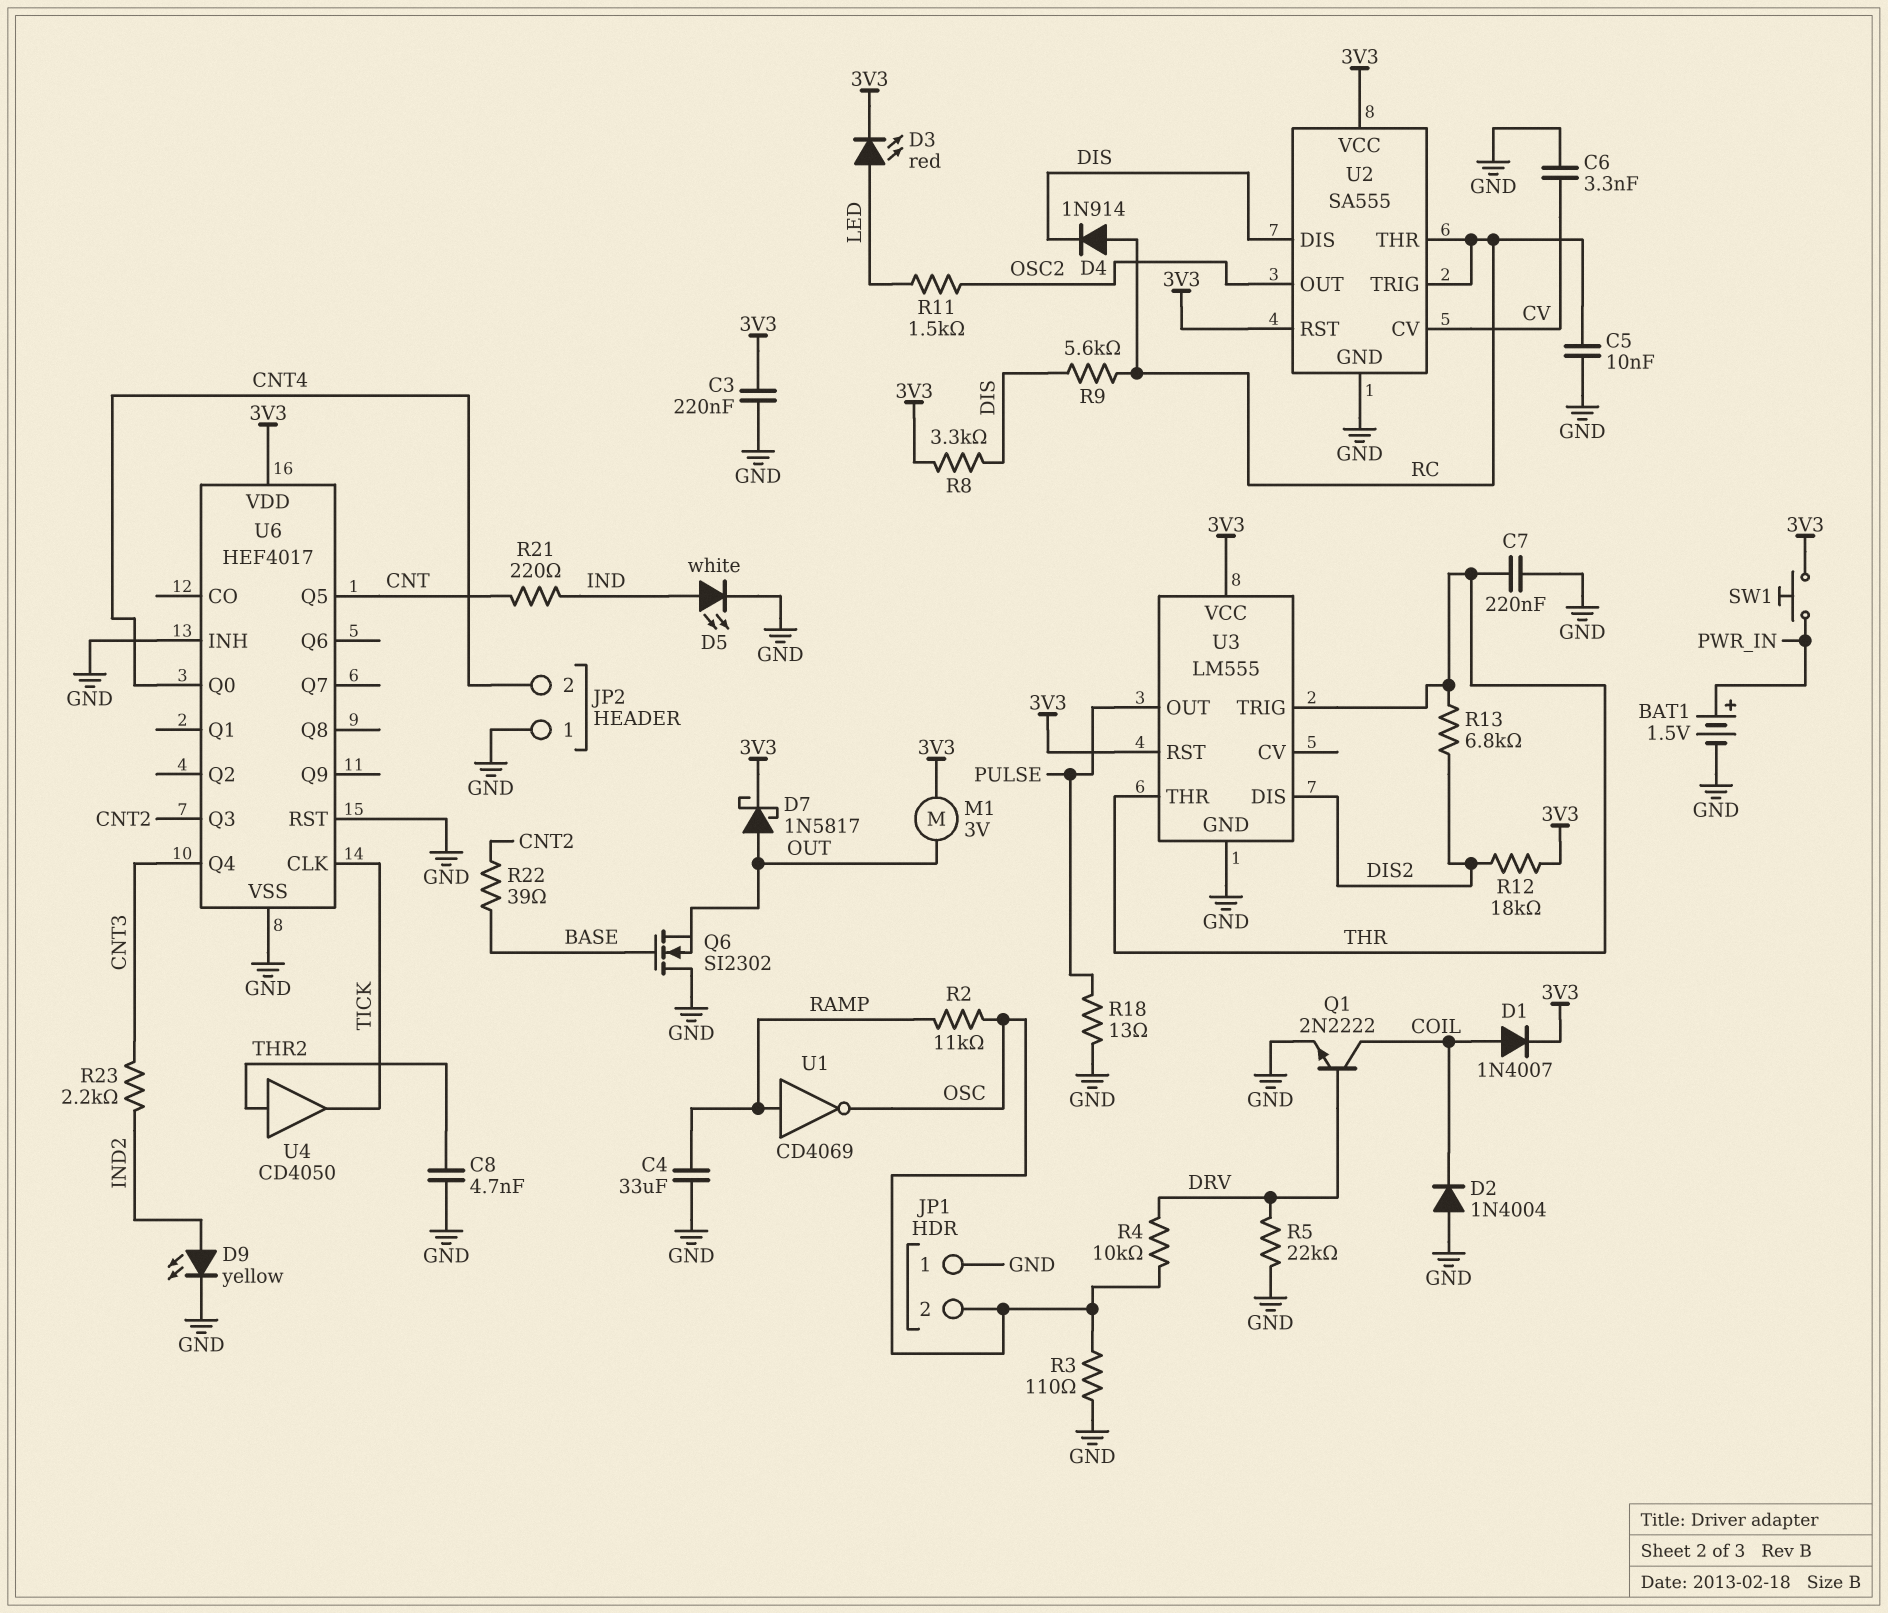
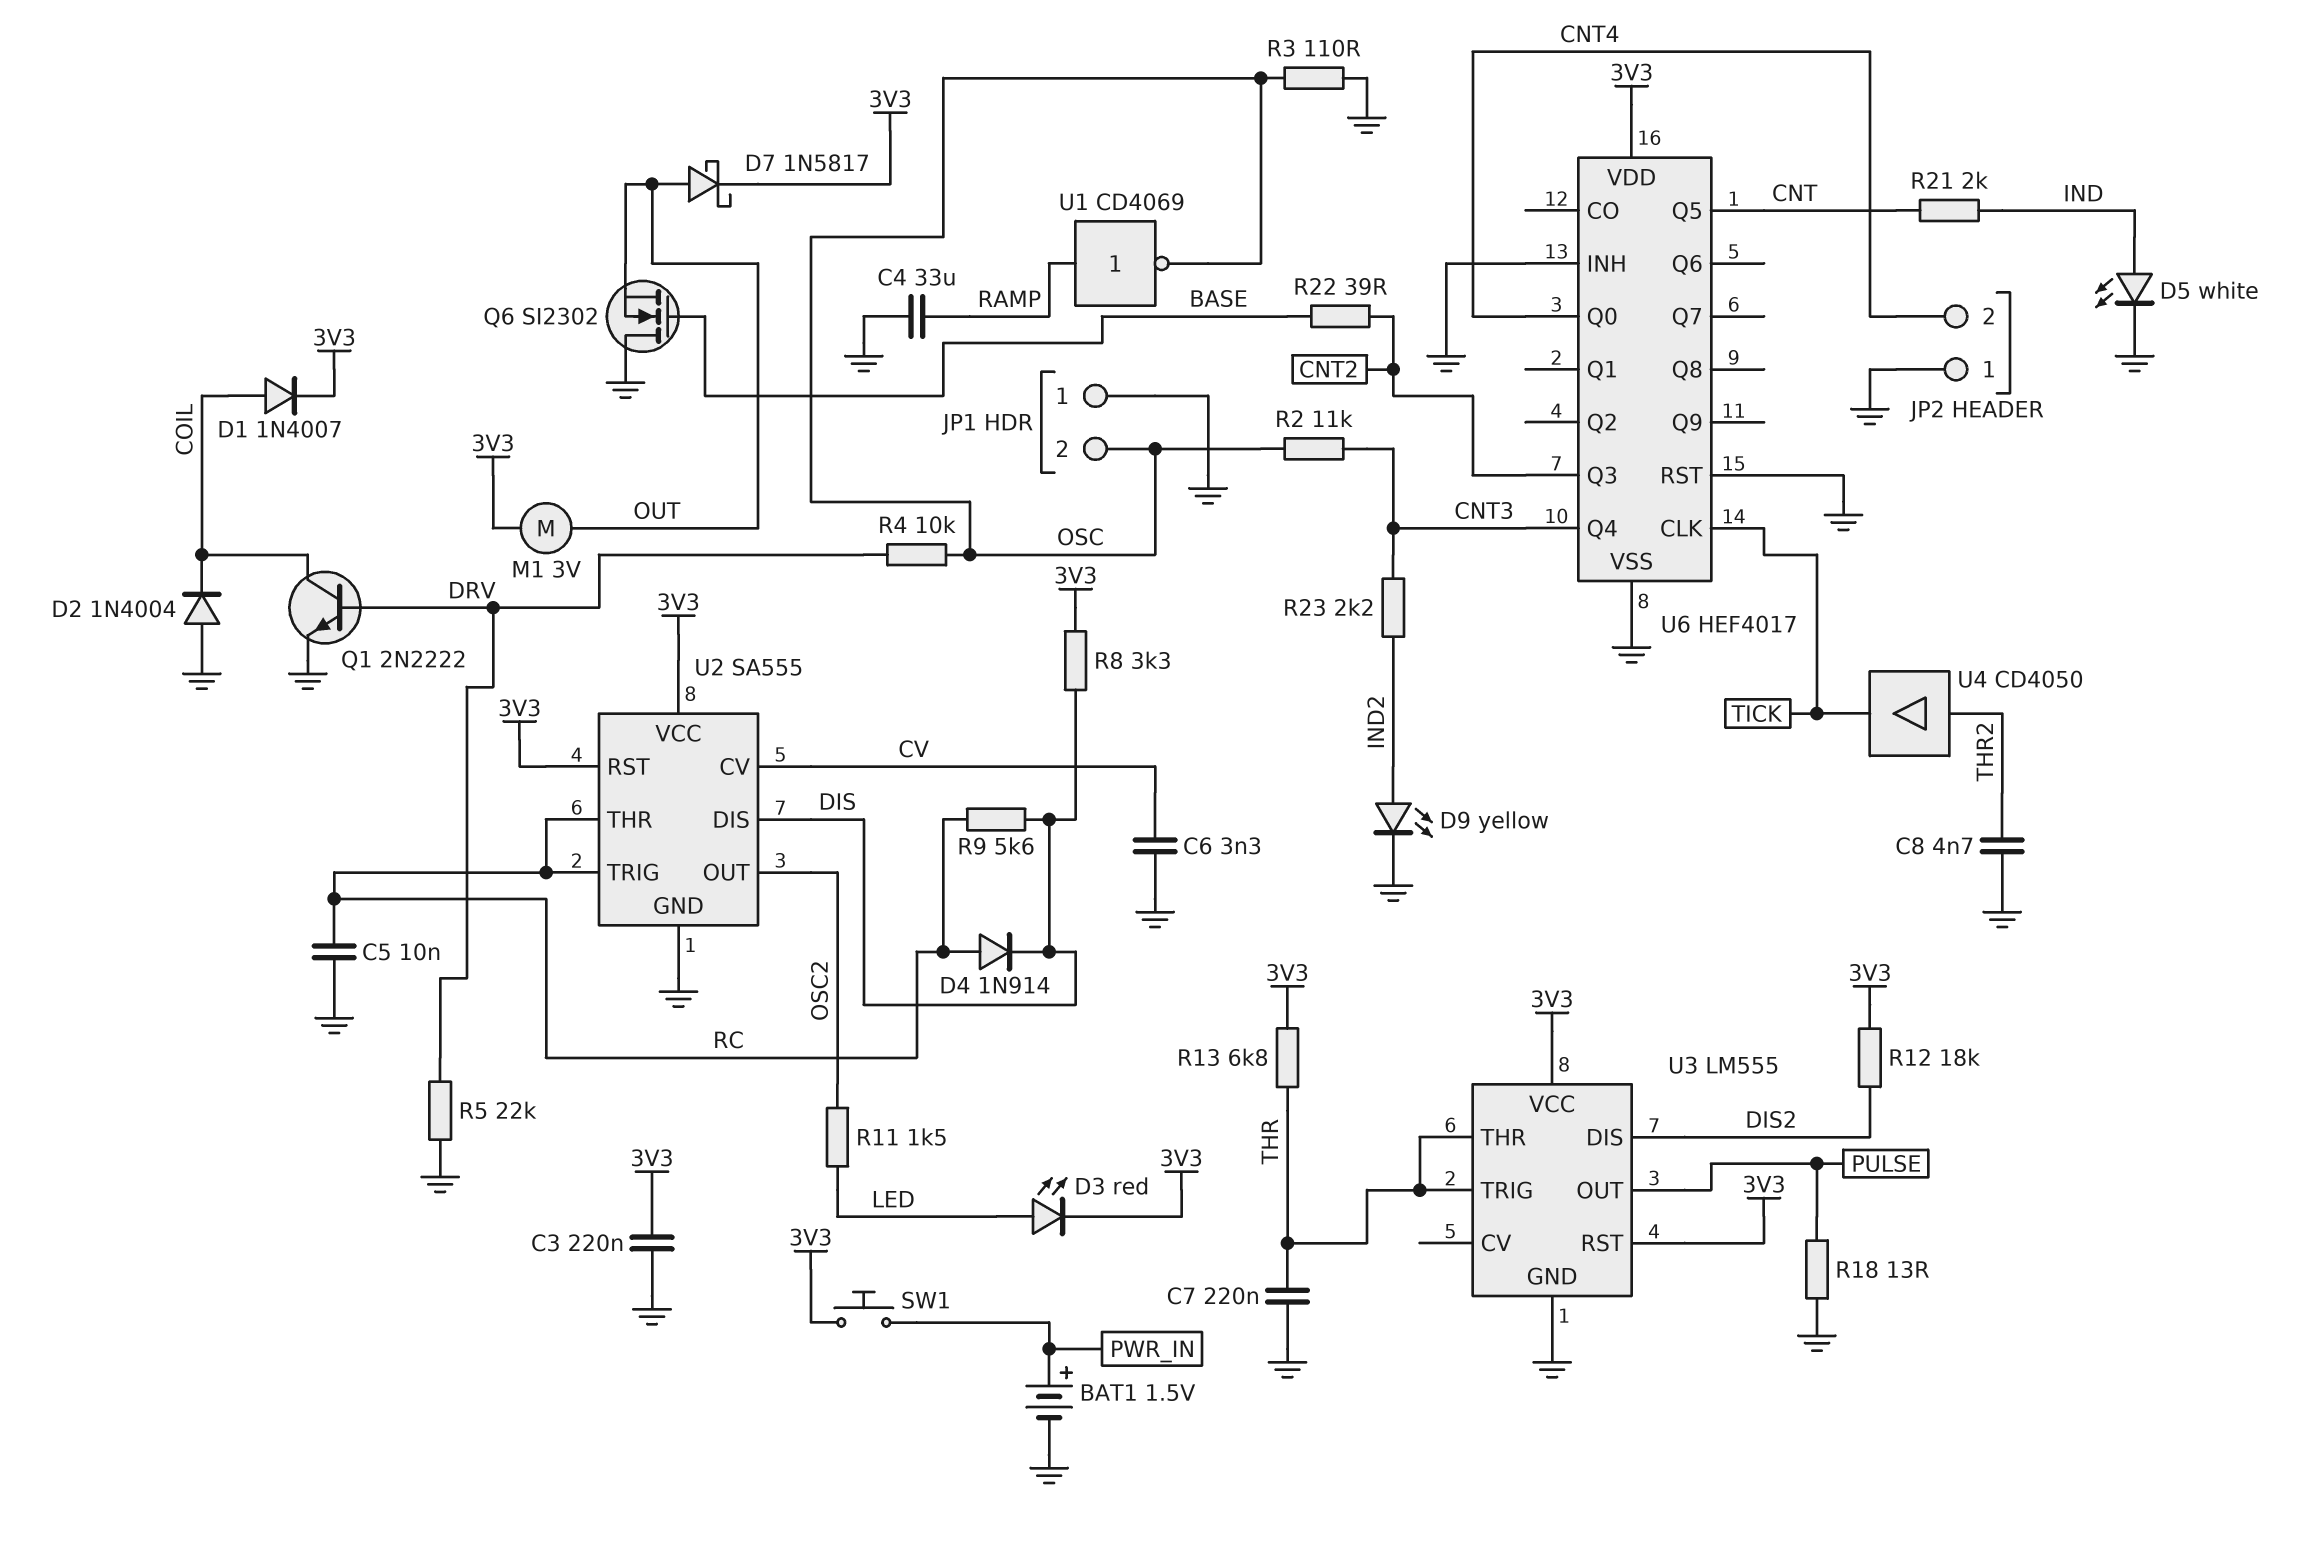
R2: 11k (OSC, RAMP) -> 11k (CNT3, OSC)
R13: 6.8k (DIS2, THR) -> 6.8k (3V3, THR)
R21: 220 (CNT, IND) -> 2k (CNT, IND)

